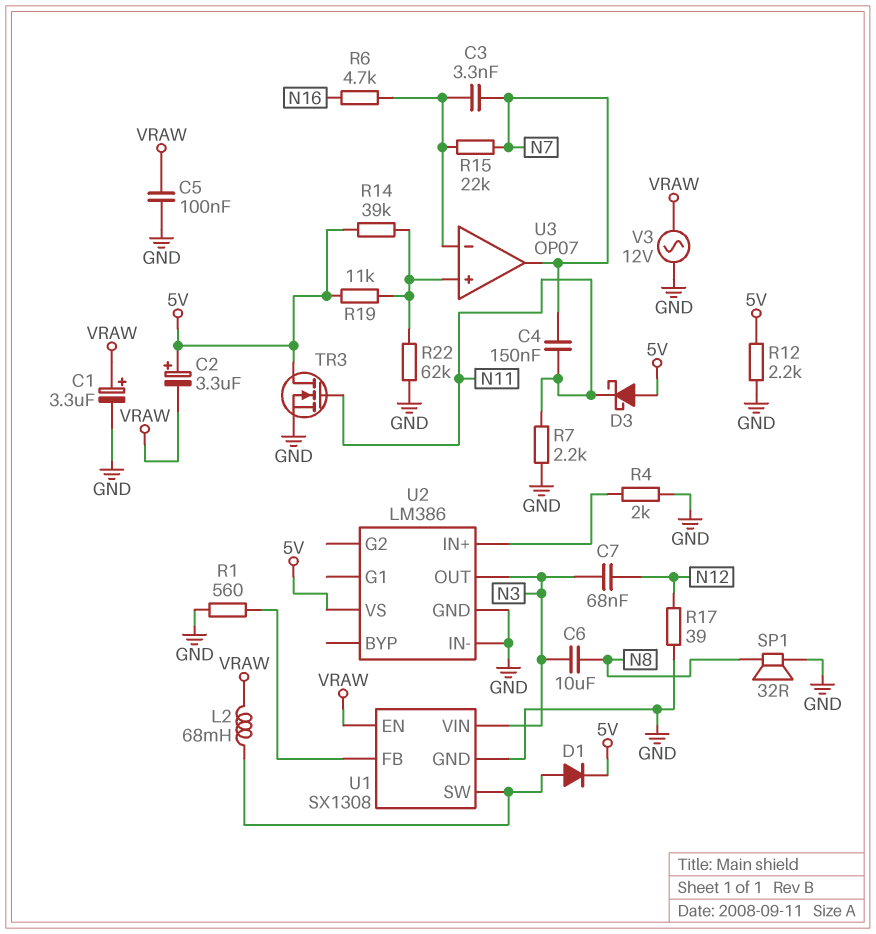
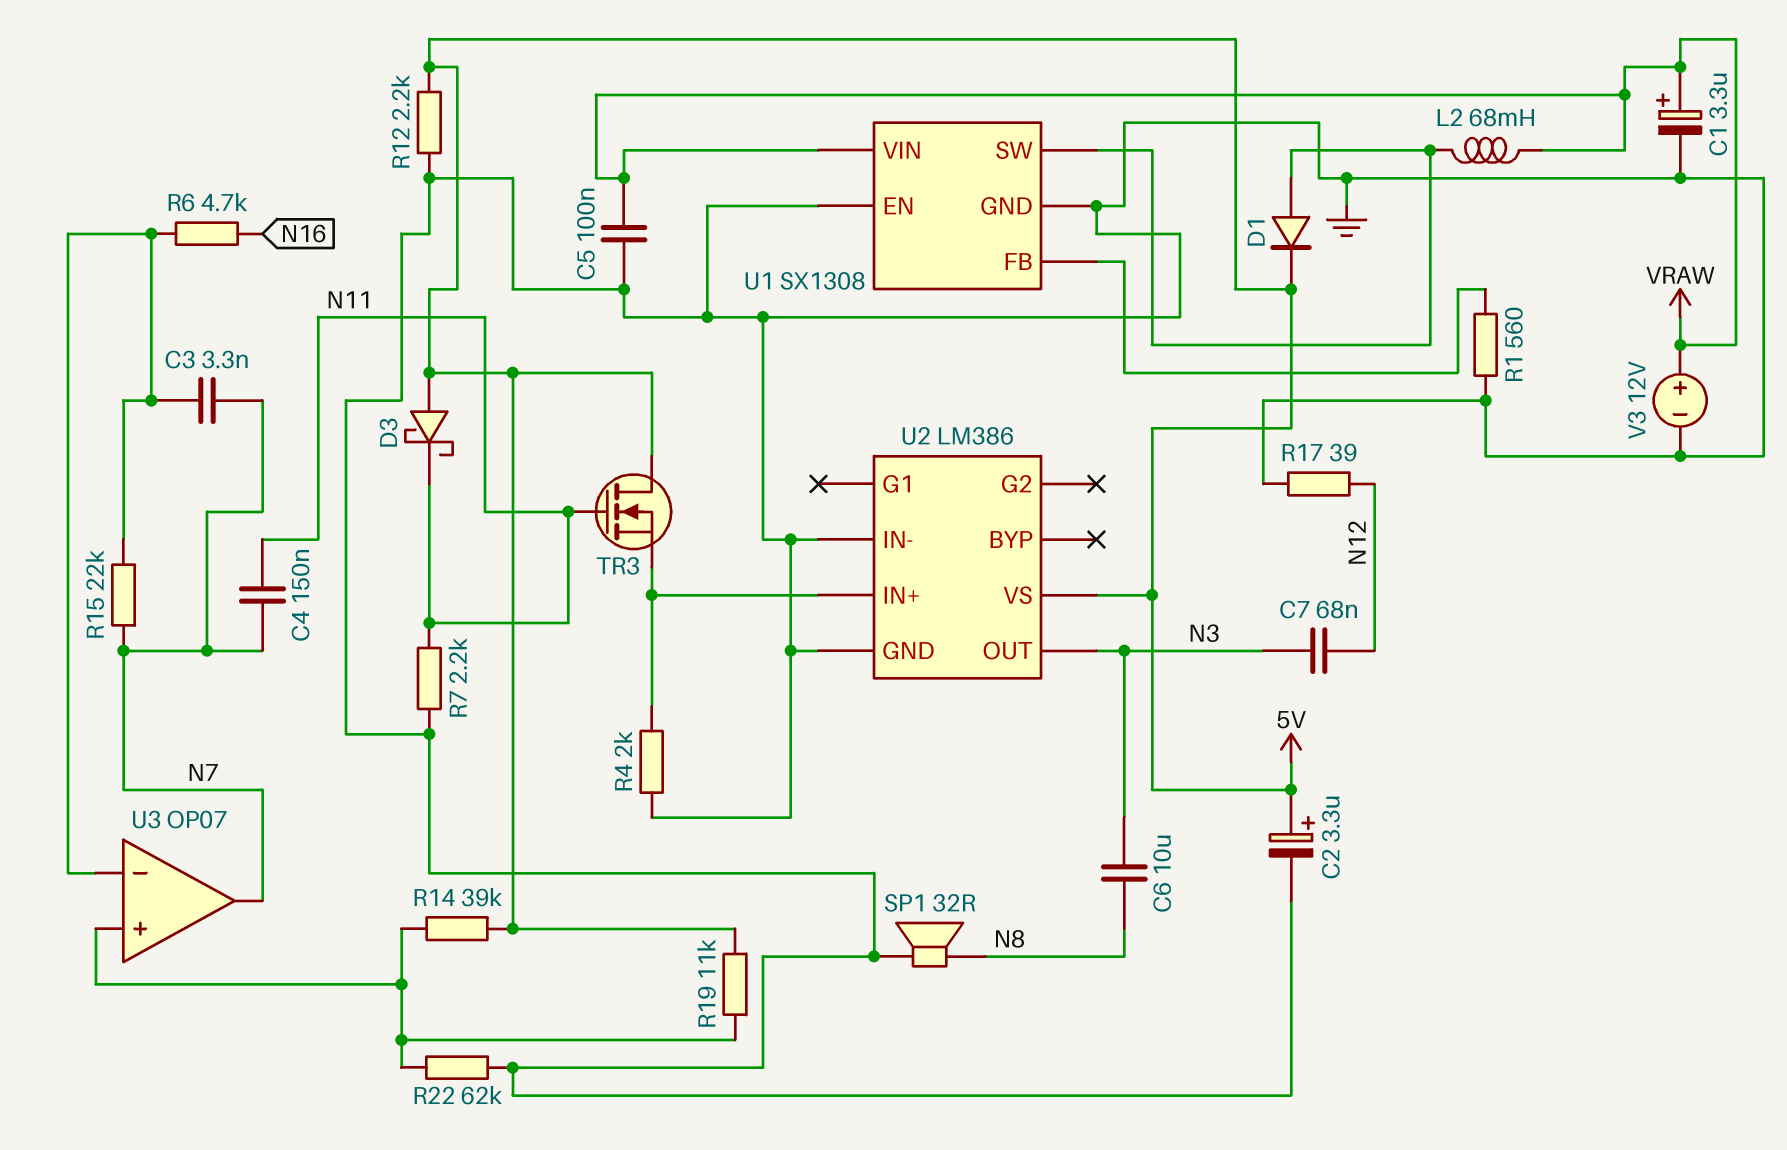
C2: 3.3uF (plus 5V, minus VRAW) -> 3.3uF (plus 5V, minus GND)
TR3: NMOS (G N11, D 5V, S GND) -> NMOS (G N11, D 5V, S U2/IN+)
U1 pin EN: VRAW -> GND
U1 pin VIN: N3 -> VRAW
V3: AC 12V (GND, VRAW) -> 12V (plus VRAW, minus GND)

